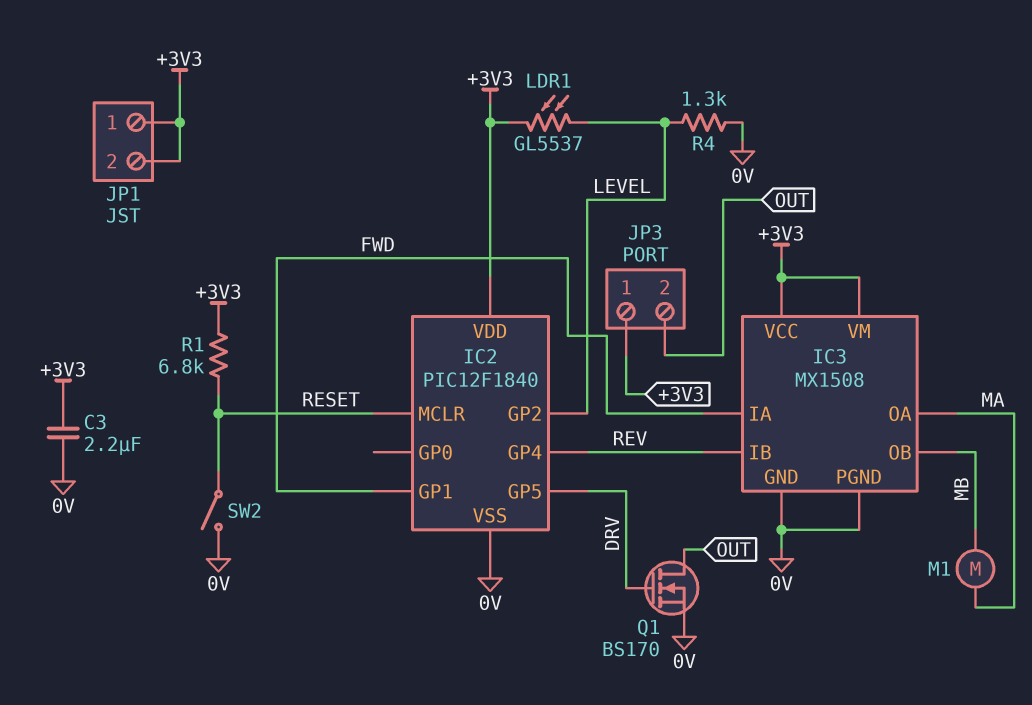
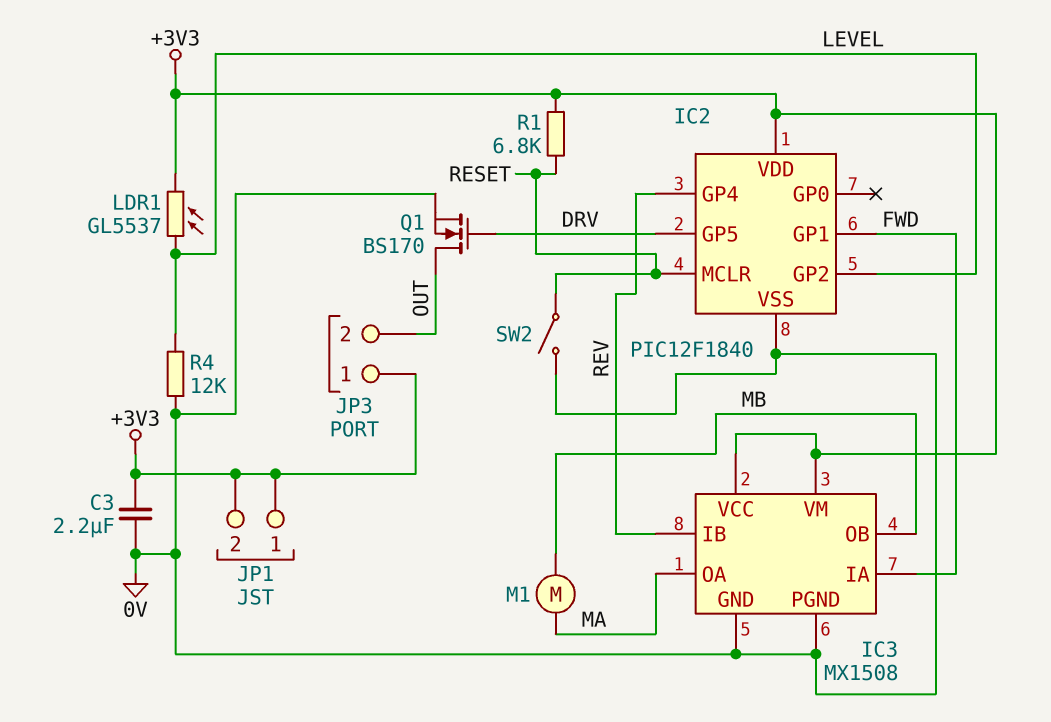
R4: 1.3k (0V, LEVEL) -> 12k (0V, LEVEL)

